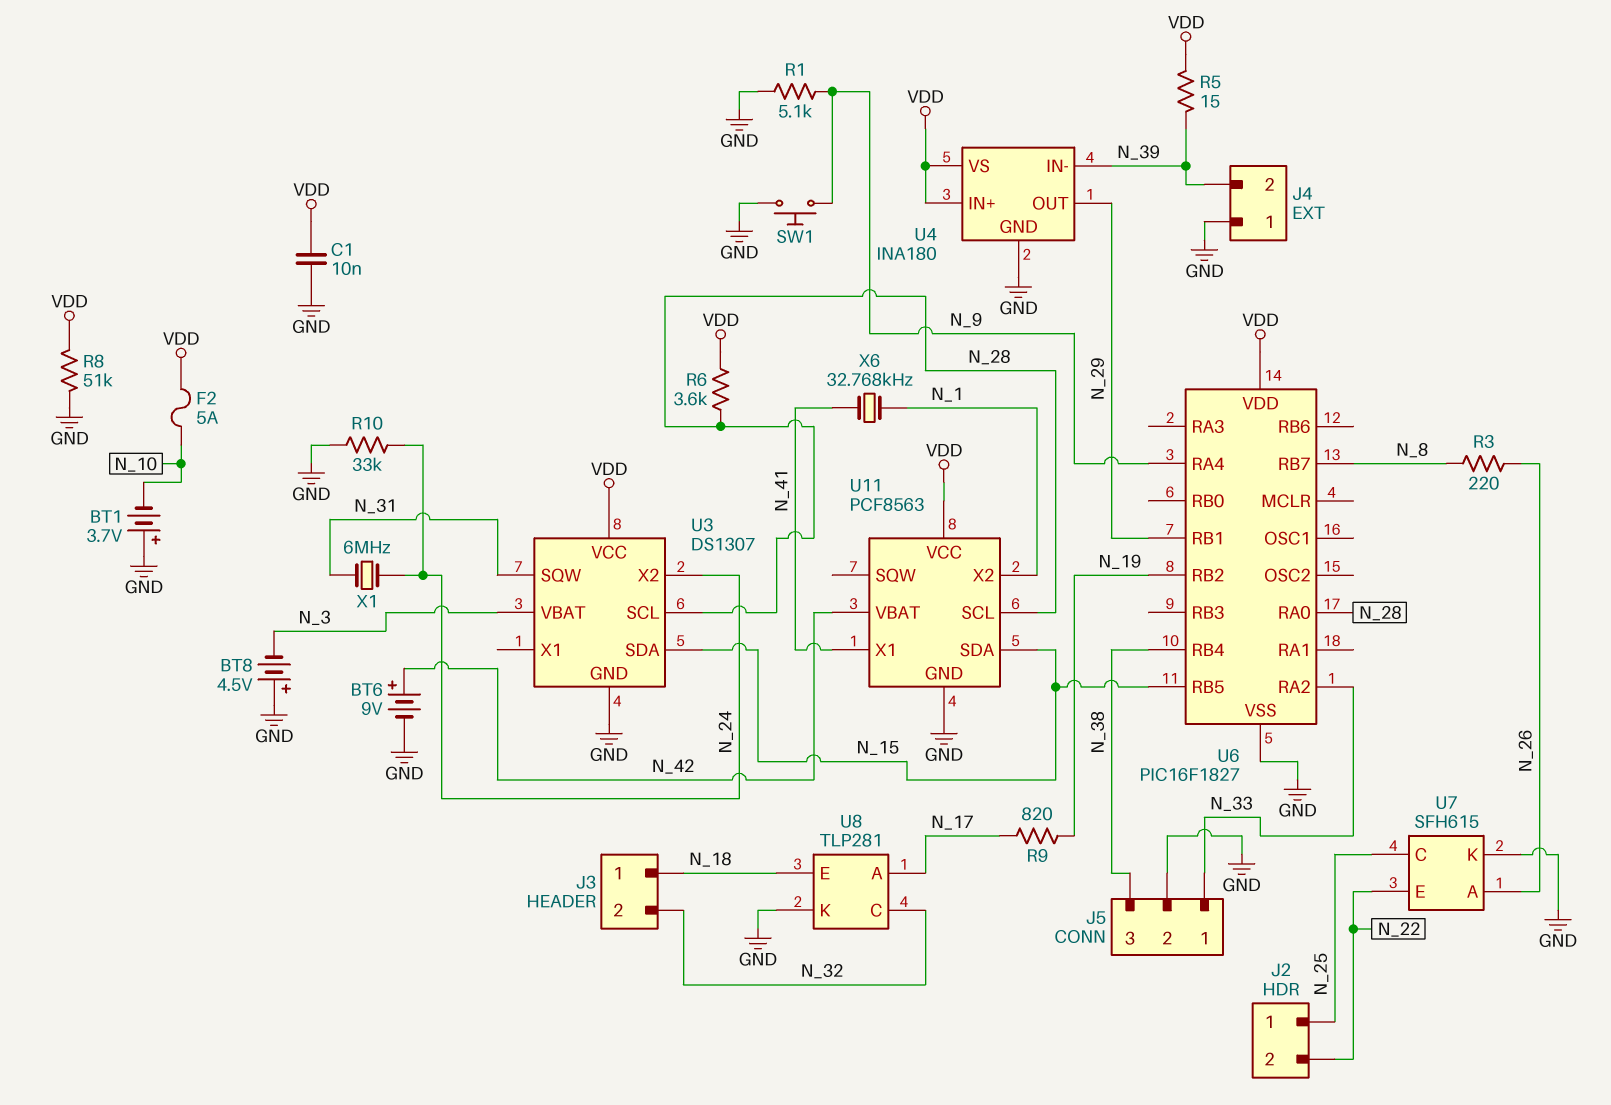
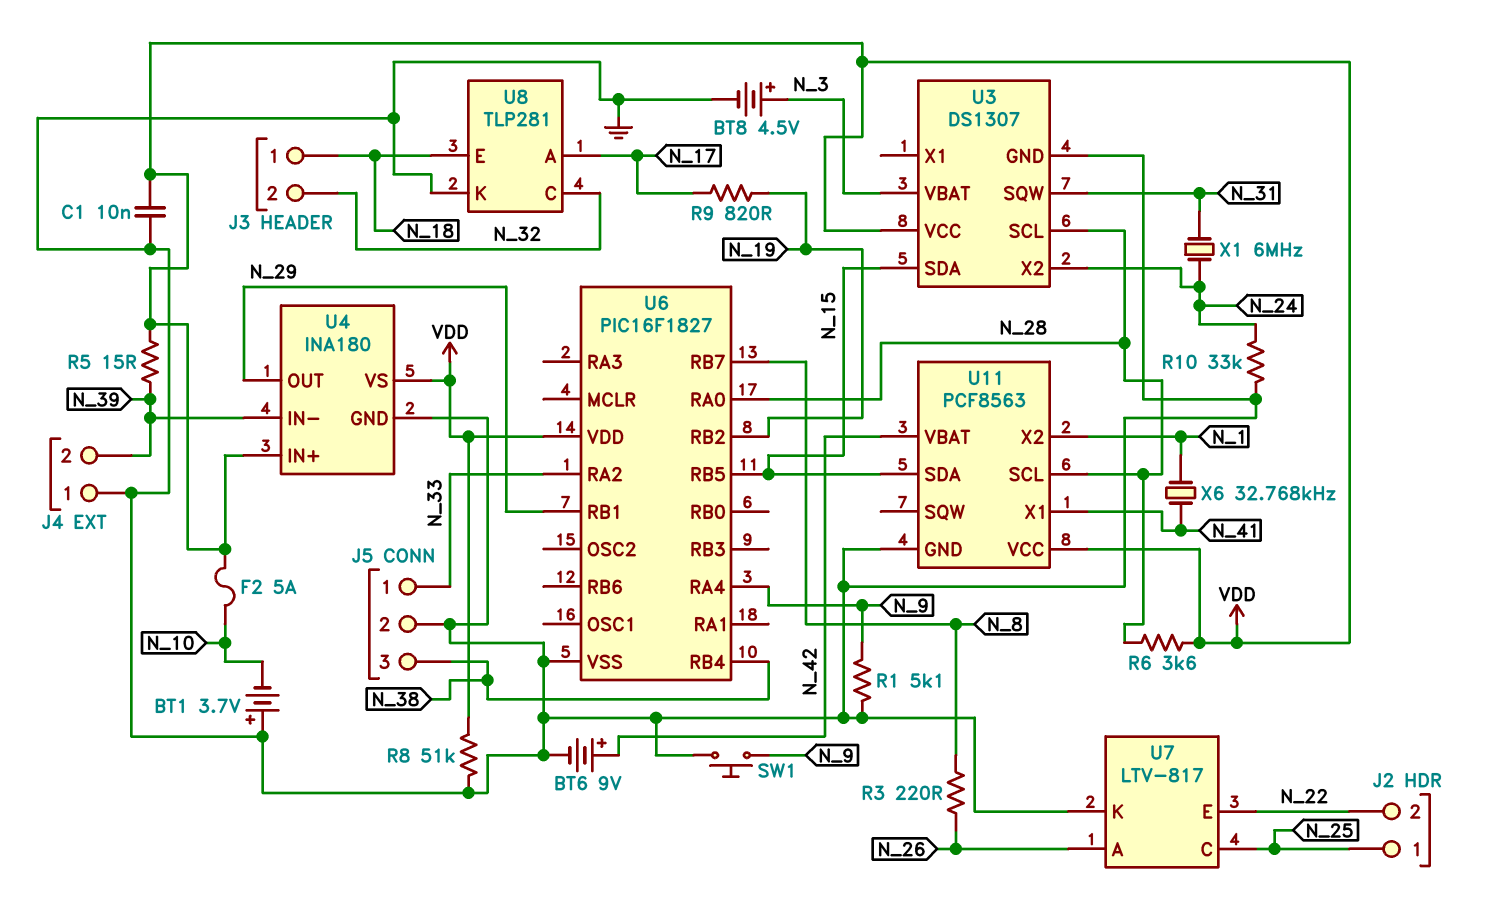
BT8: 4.5V (plus GND, minus N_3) -> 4.5V (plus N_3, minus GND)
U7: SFH615 -> LTV-817

